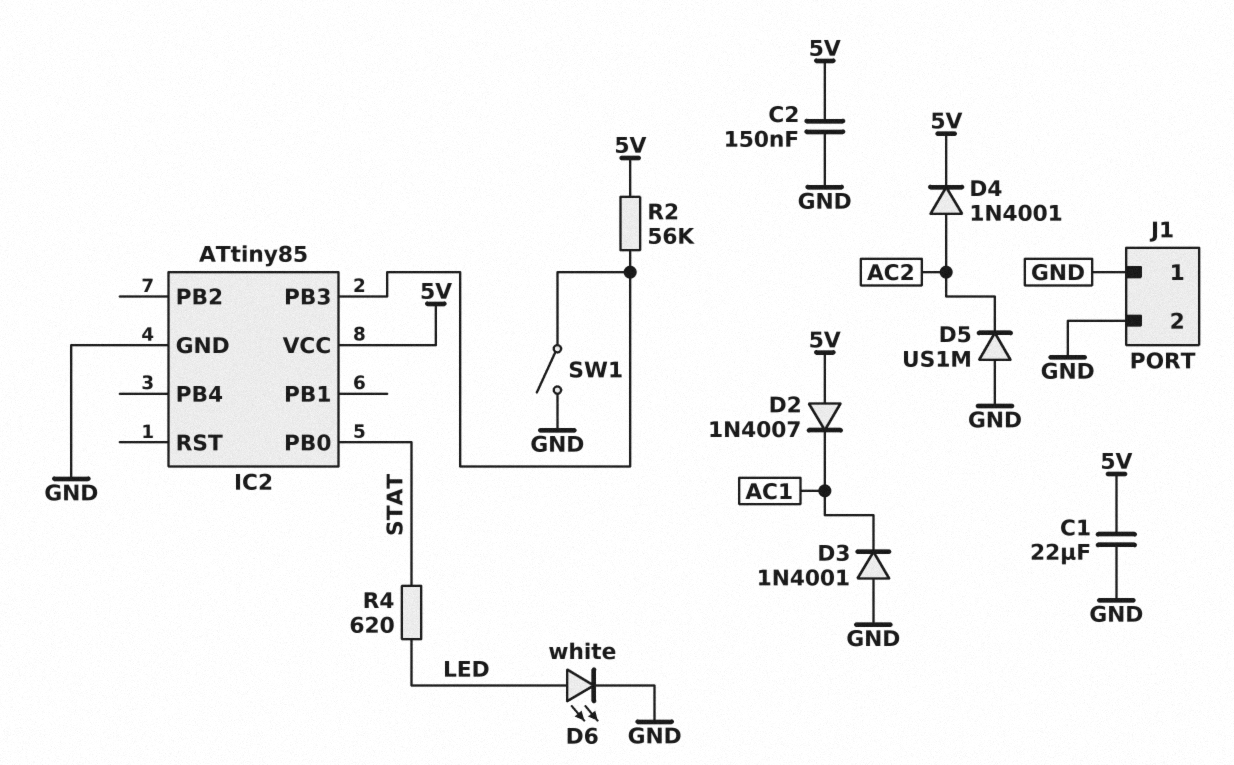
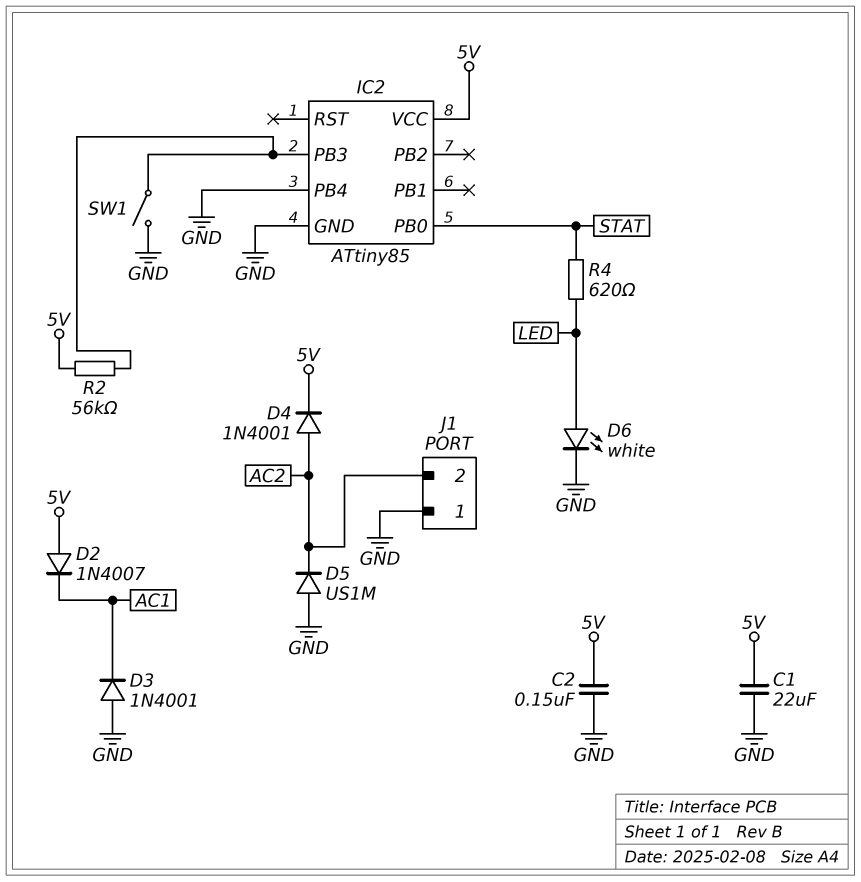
IC2 pin PB4: none -> GND
J1 pin 2: GND -> AC2

